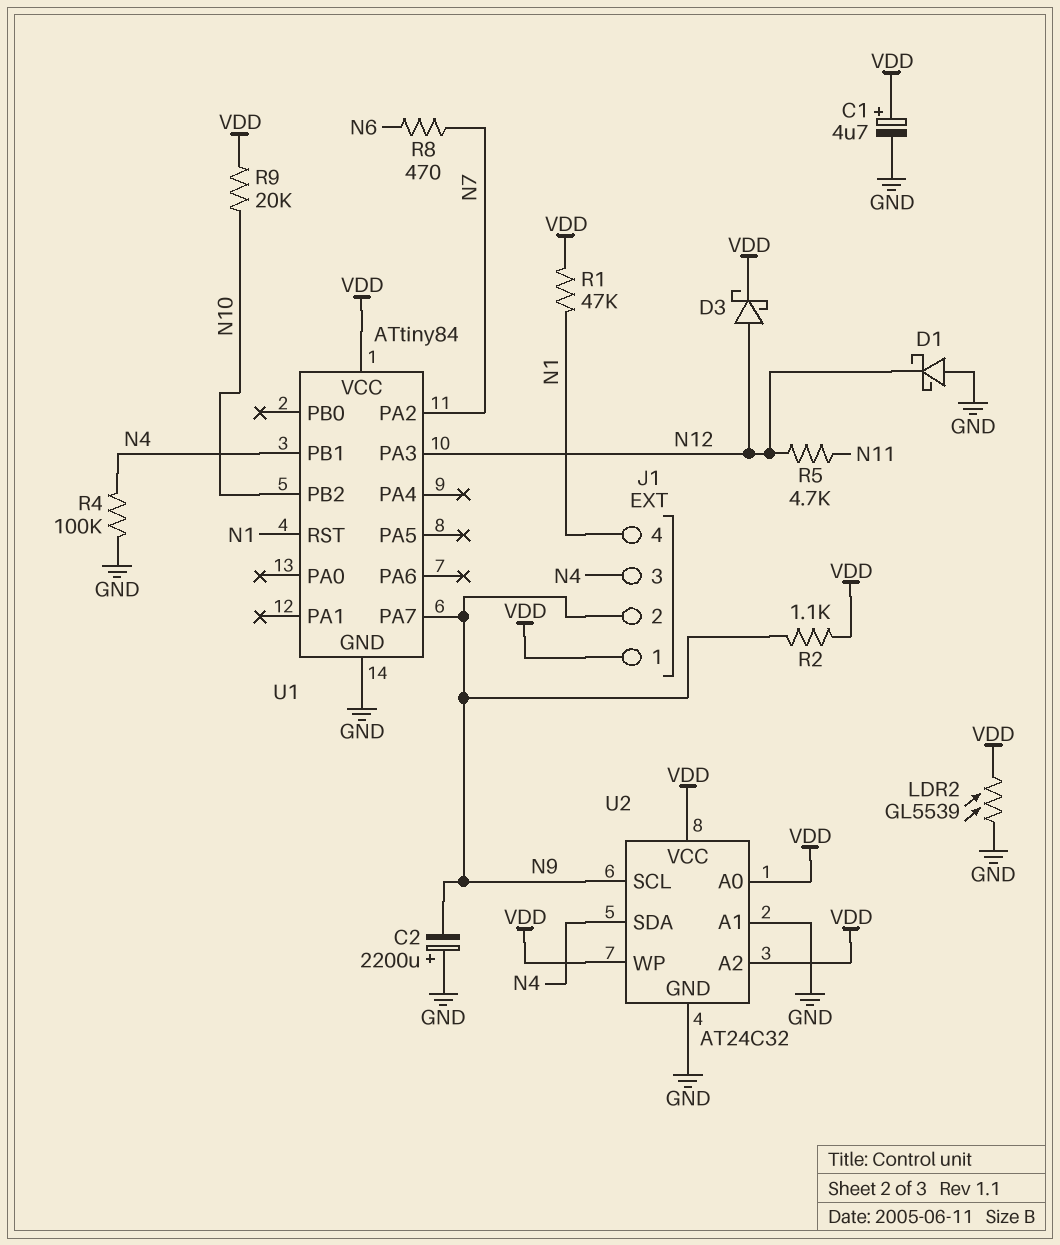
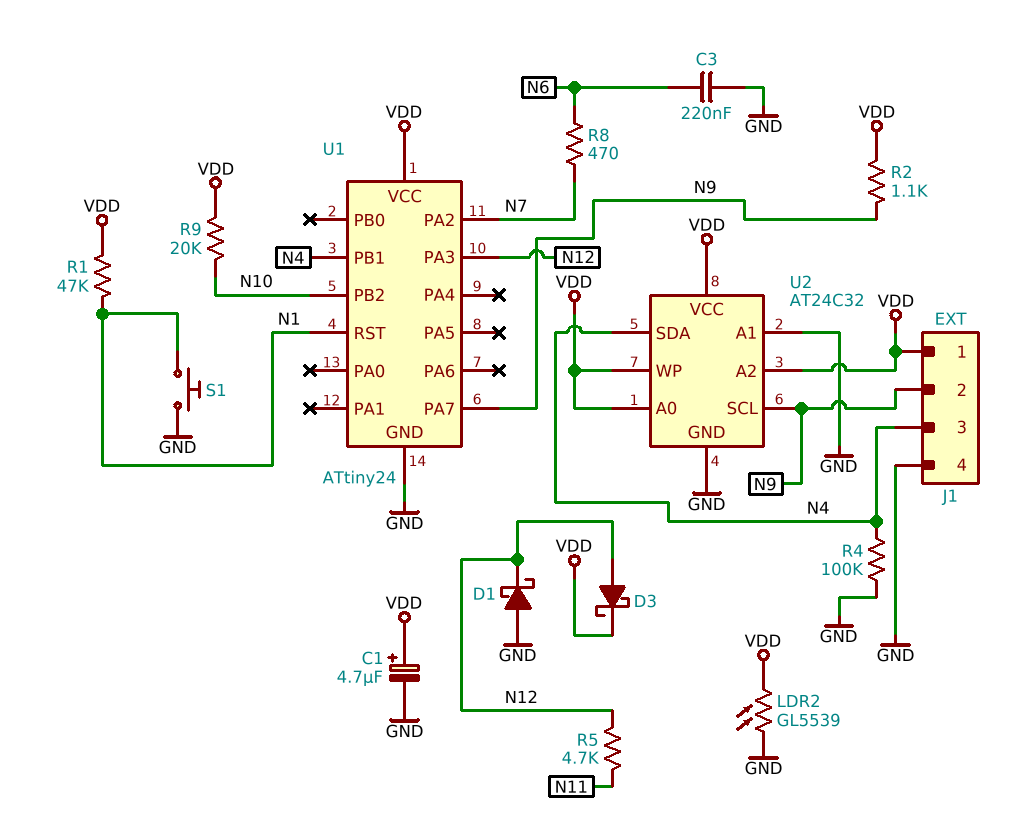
C2: 2200uF (plus GND, minus N9) -> none
C3: none -> 220nF (GND, N6)
J1 pin 4: N1 -> GND
S1: none -> button (GND, N1)
U1: ATtiny84 -> ATtiny24

